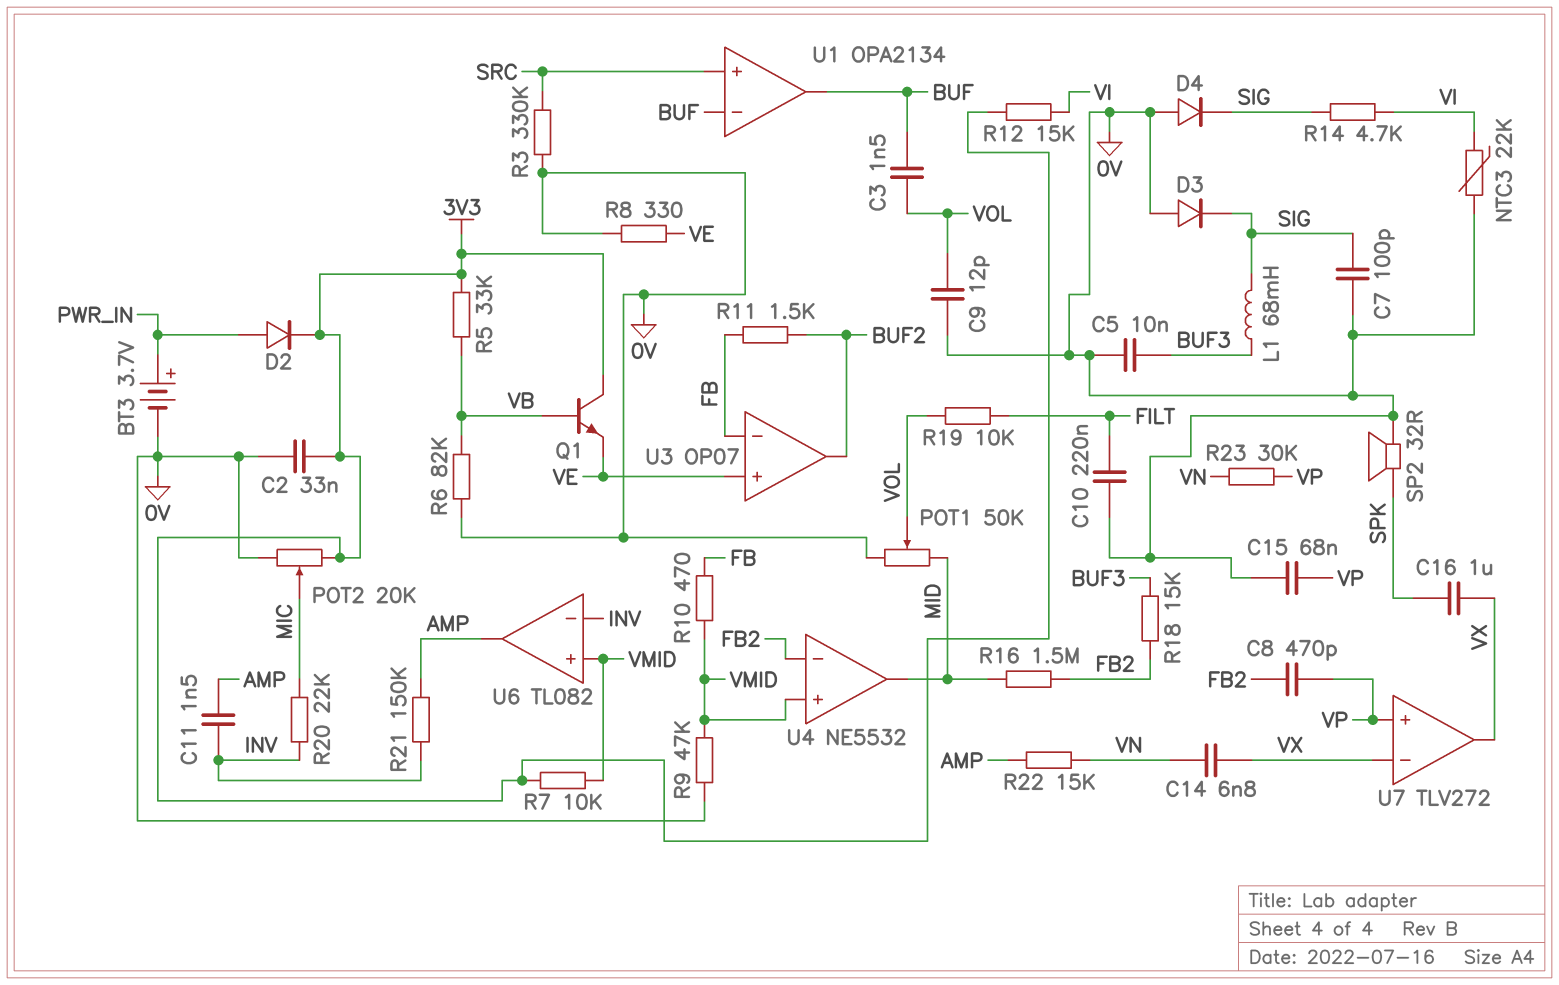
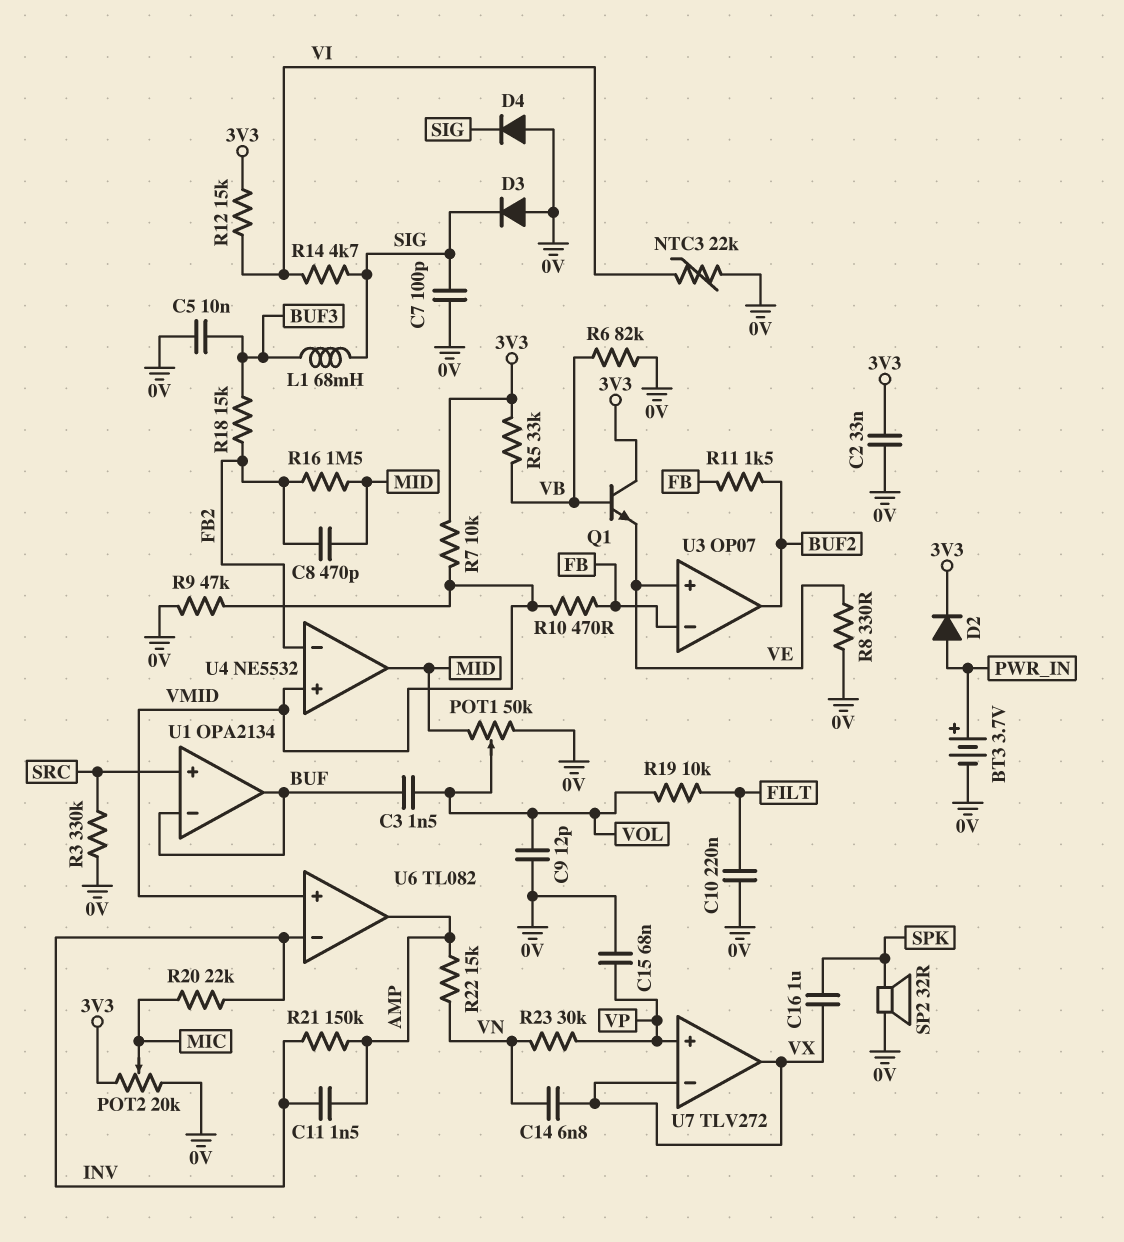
C8: 470pF (FB2, VP) -> 470pF (FB2, MID)

